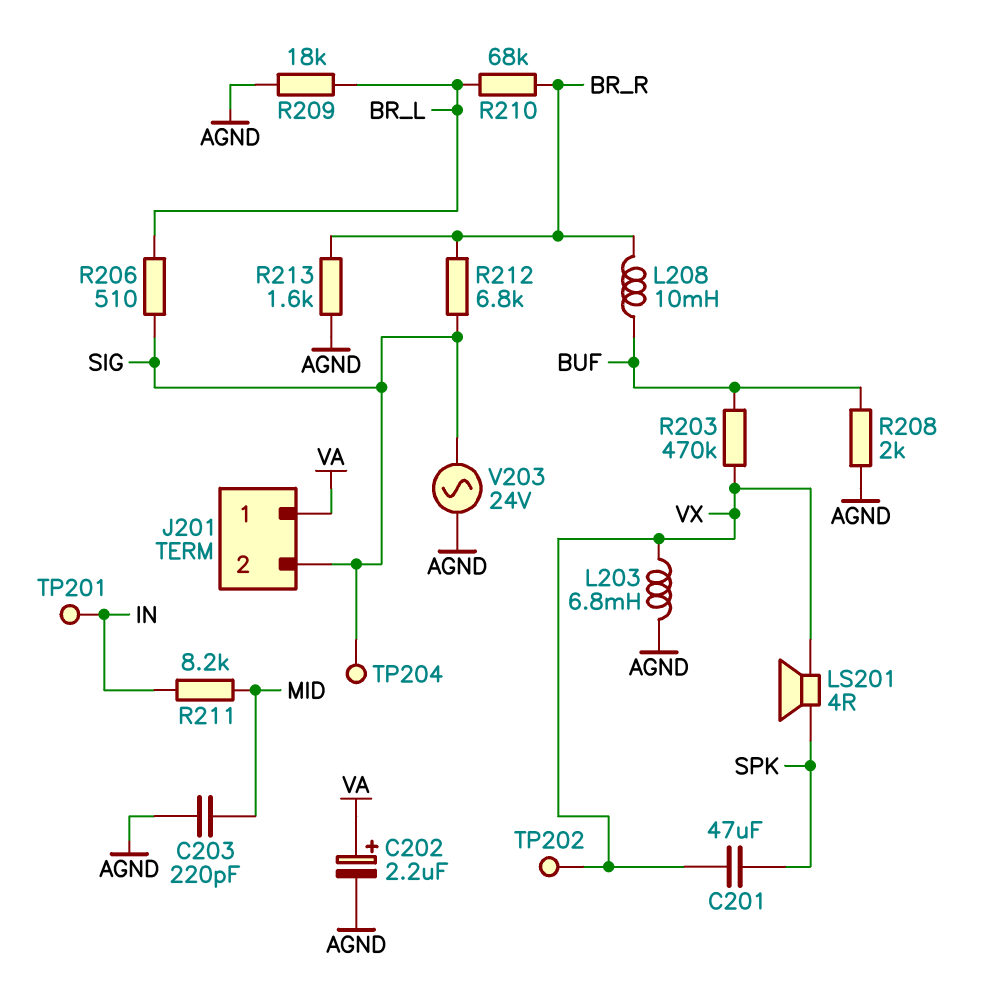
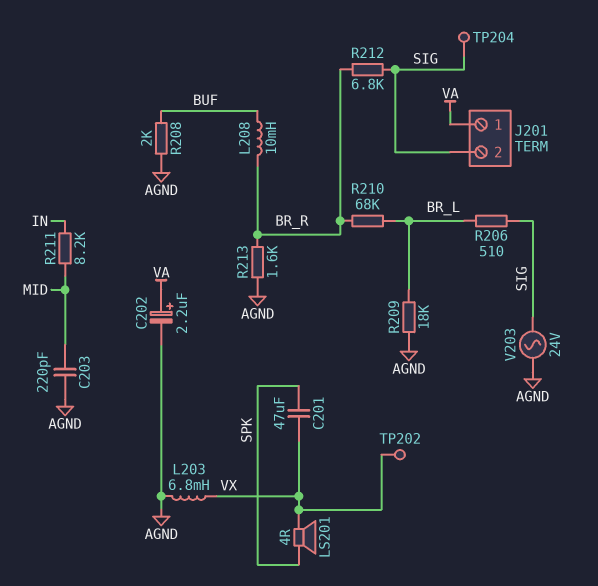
R203: 470k (BUF, VX) -> none
TP201: test point (IN) -> none

